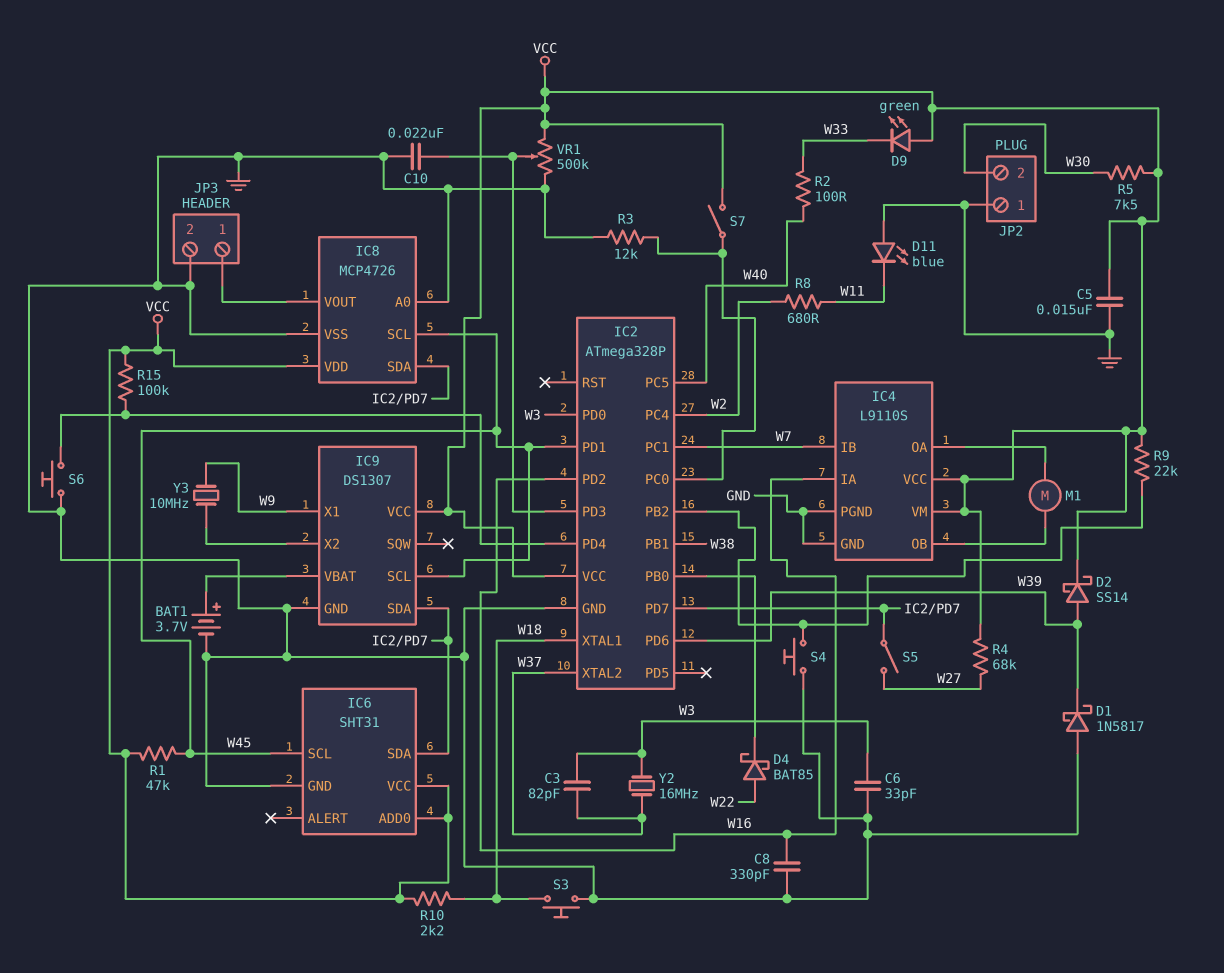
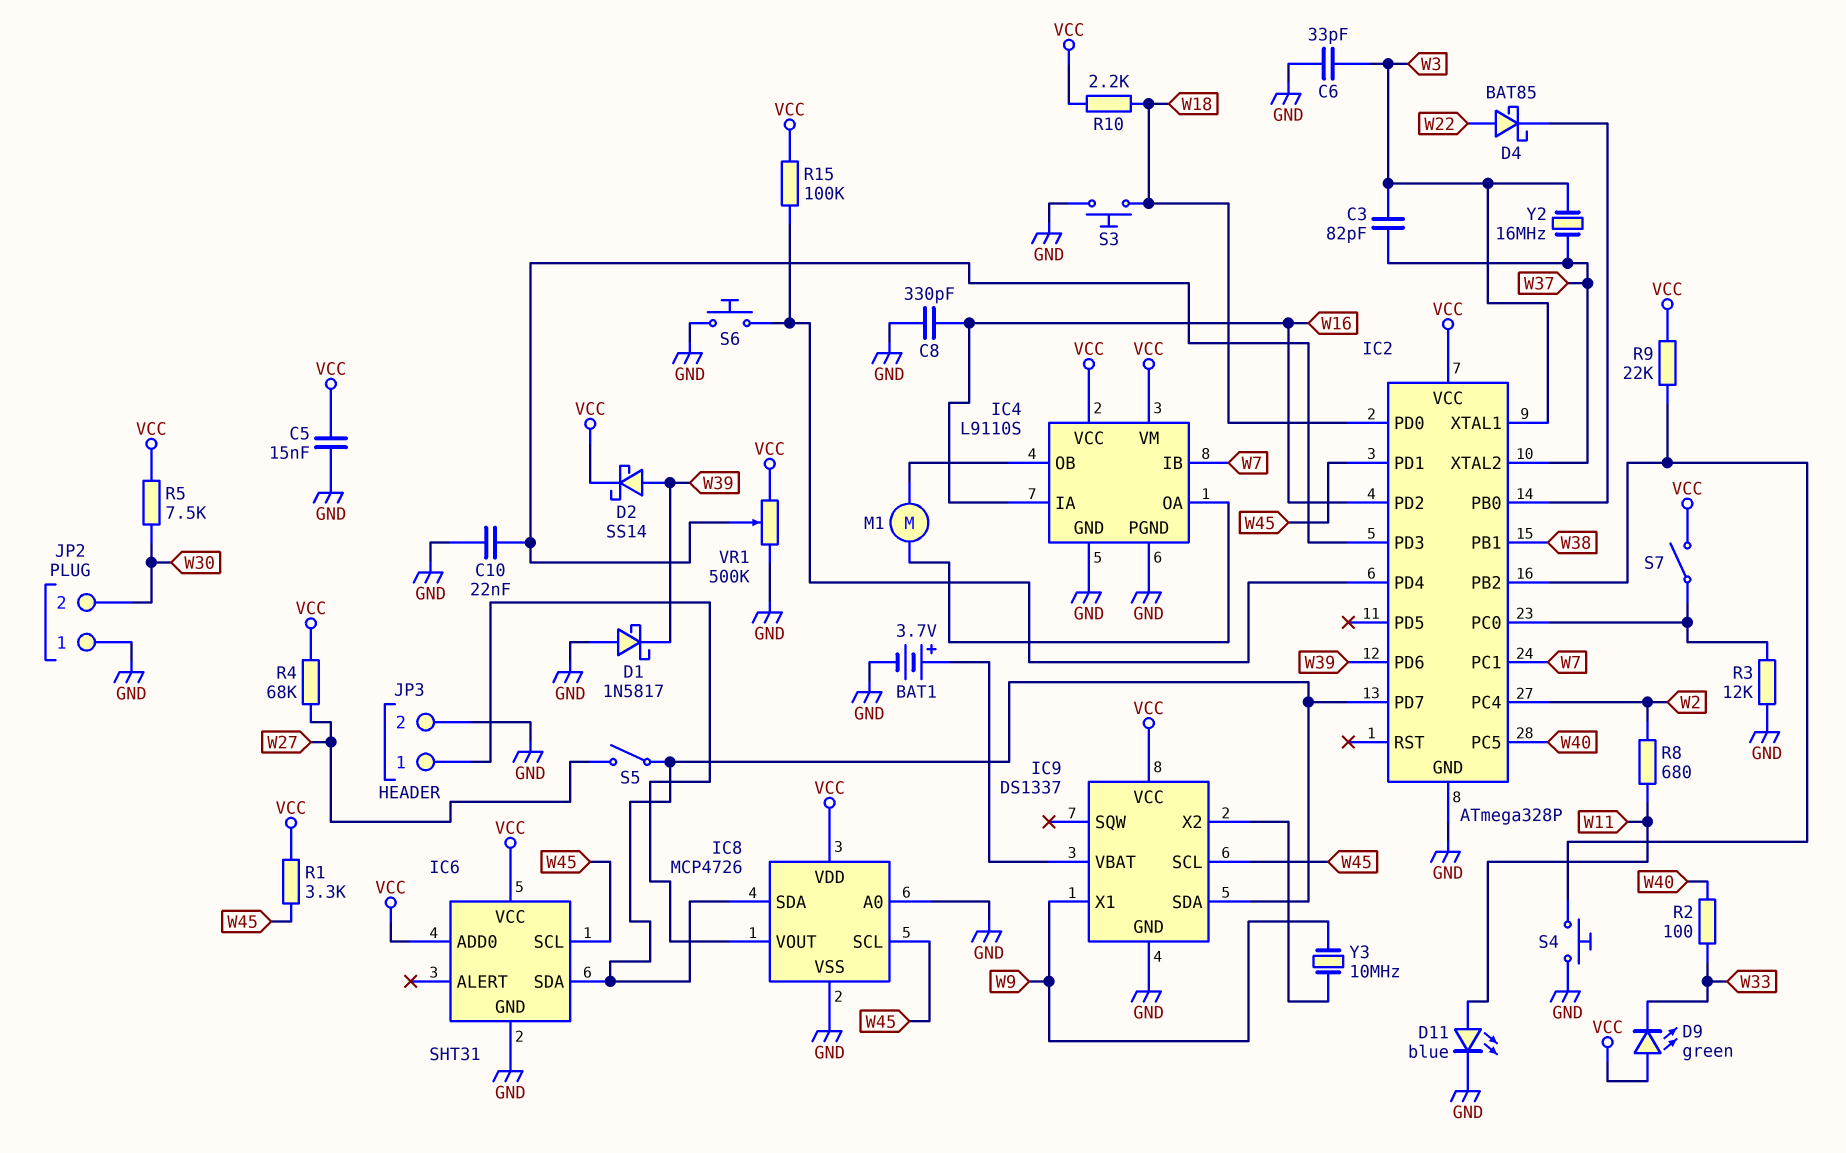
D11: LED blue (A GND, K W11) -> LED blue (A W11, K GND)
IC2 pin PD0: W3 -> W18
IC2 pin XTAL1: W18 -> W3
IC9: DS1307 -> DS1337
R1: 47k (VCC, W45) -> 3.3k (VCC, W45)

